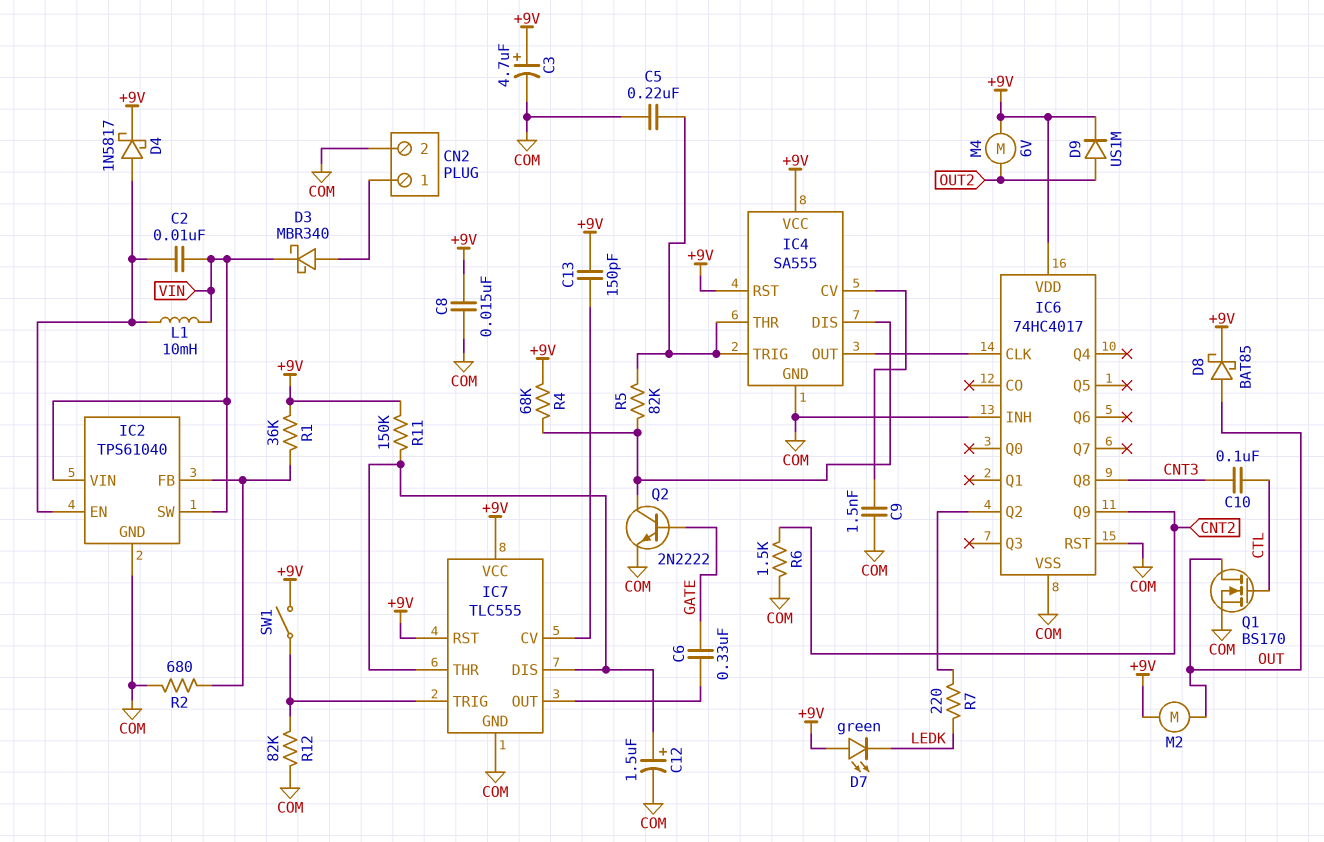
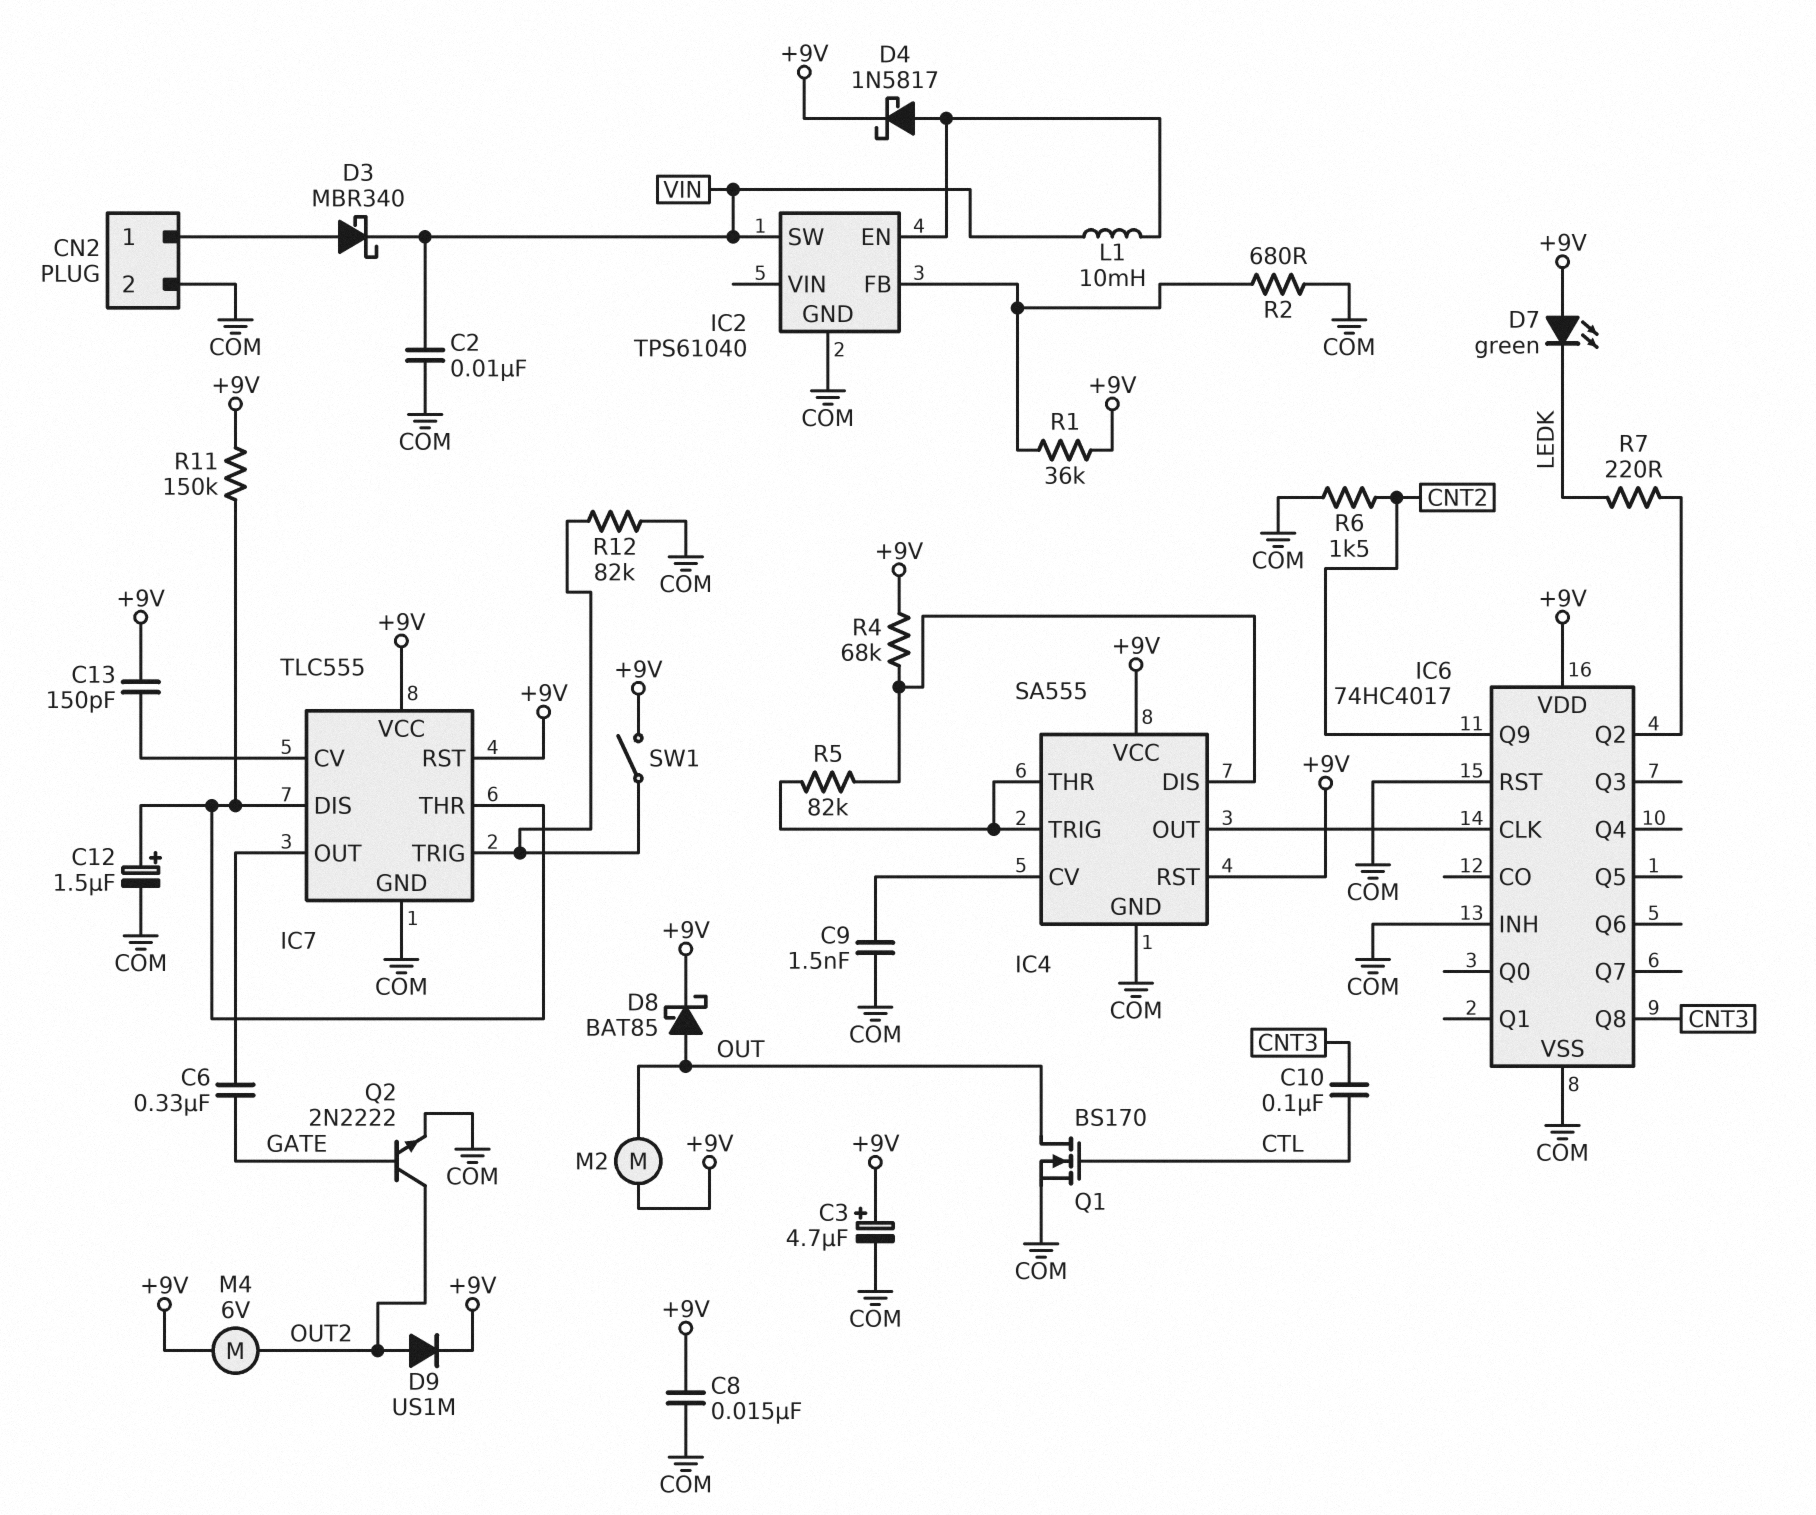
C2: 10nF (IC2/EN, VIN) -> 10nF (COM, VIN)
C5: 220nF (COM, IC4/THR) -> none
IC2 pin VIN: VIN -> none
Q2: NPN 2N2222 (B GATE, C IC4/DIS, E COM) -> NPN 2N2222 (B GATE, C OUT2, E COM)

